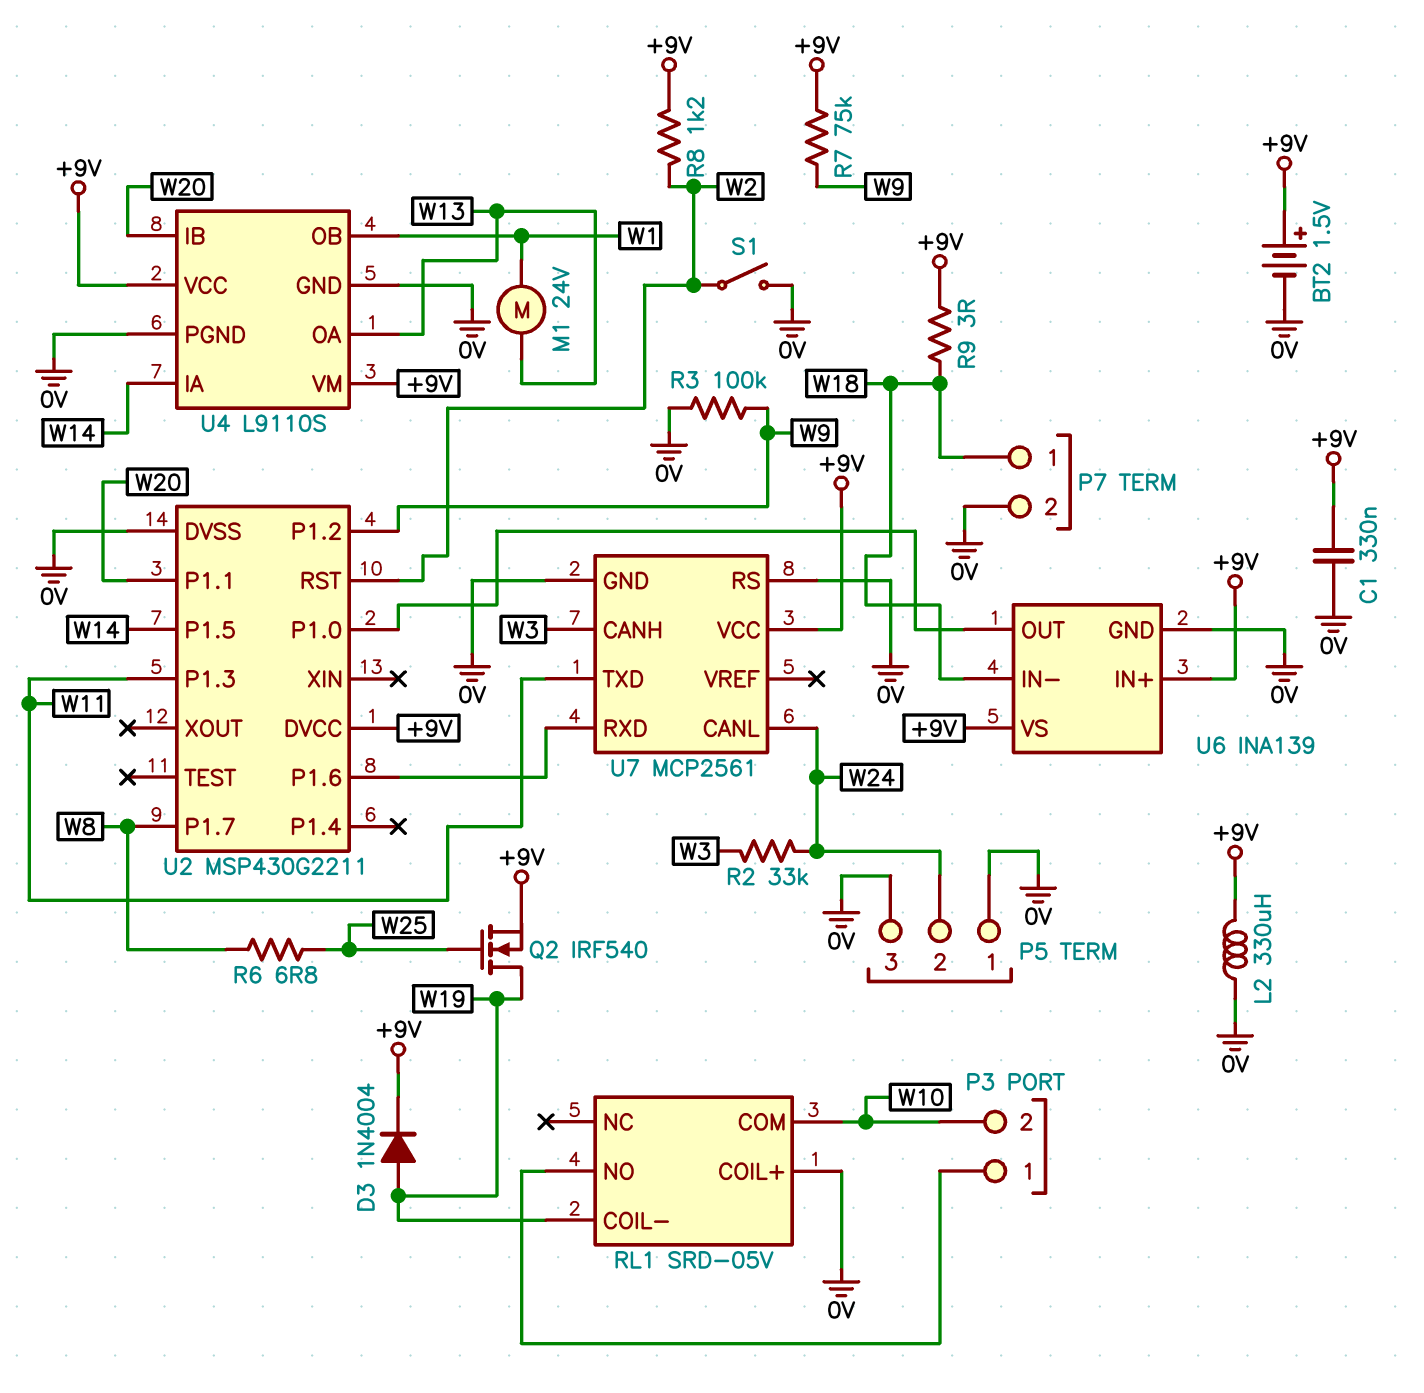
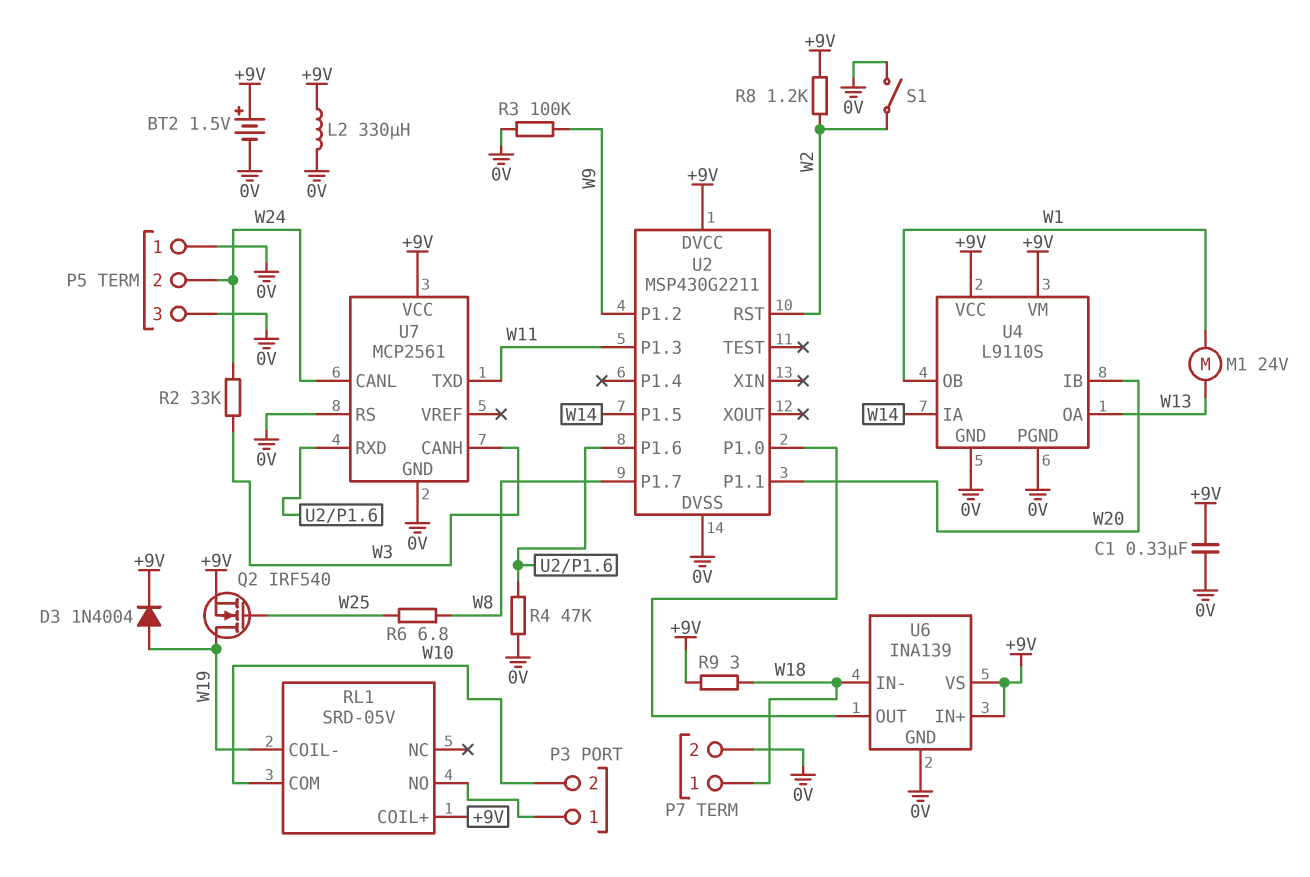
R4: none -> 47k (0V, U2/P1.6)
R7: 75k (+9V, W9) -> none
RL1 pin COIL+: 0V -> +9V

